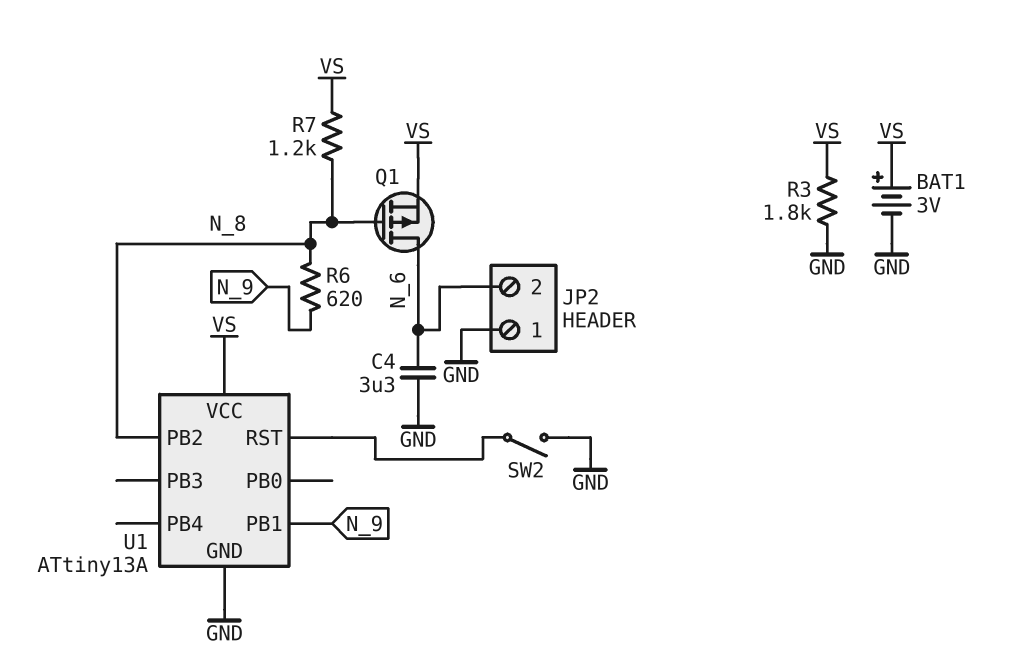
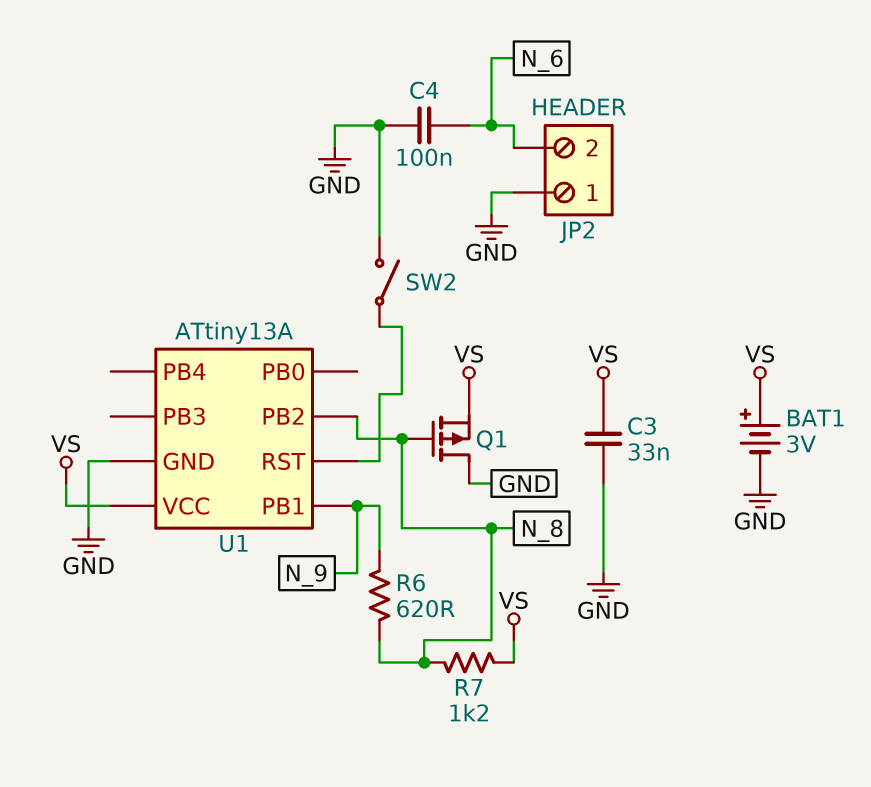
C3: none -> 33nF (GND, VS)
C4: 3.3uF (GND, N_6) -> 100nF (GND, N_6)
Q1: PMOS (G N_8, D N_6, S VS) -> PMOS (G N_8, D GND, S VS)
R3: 1.8k (GND, VS) -> none

